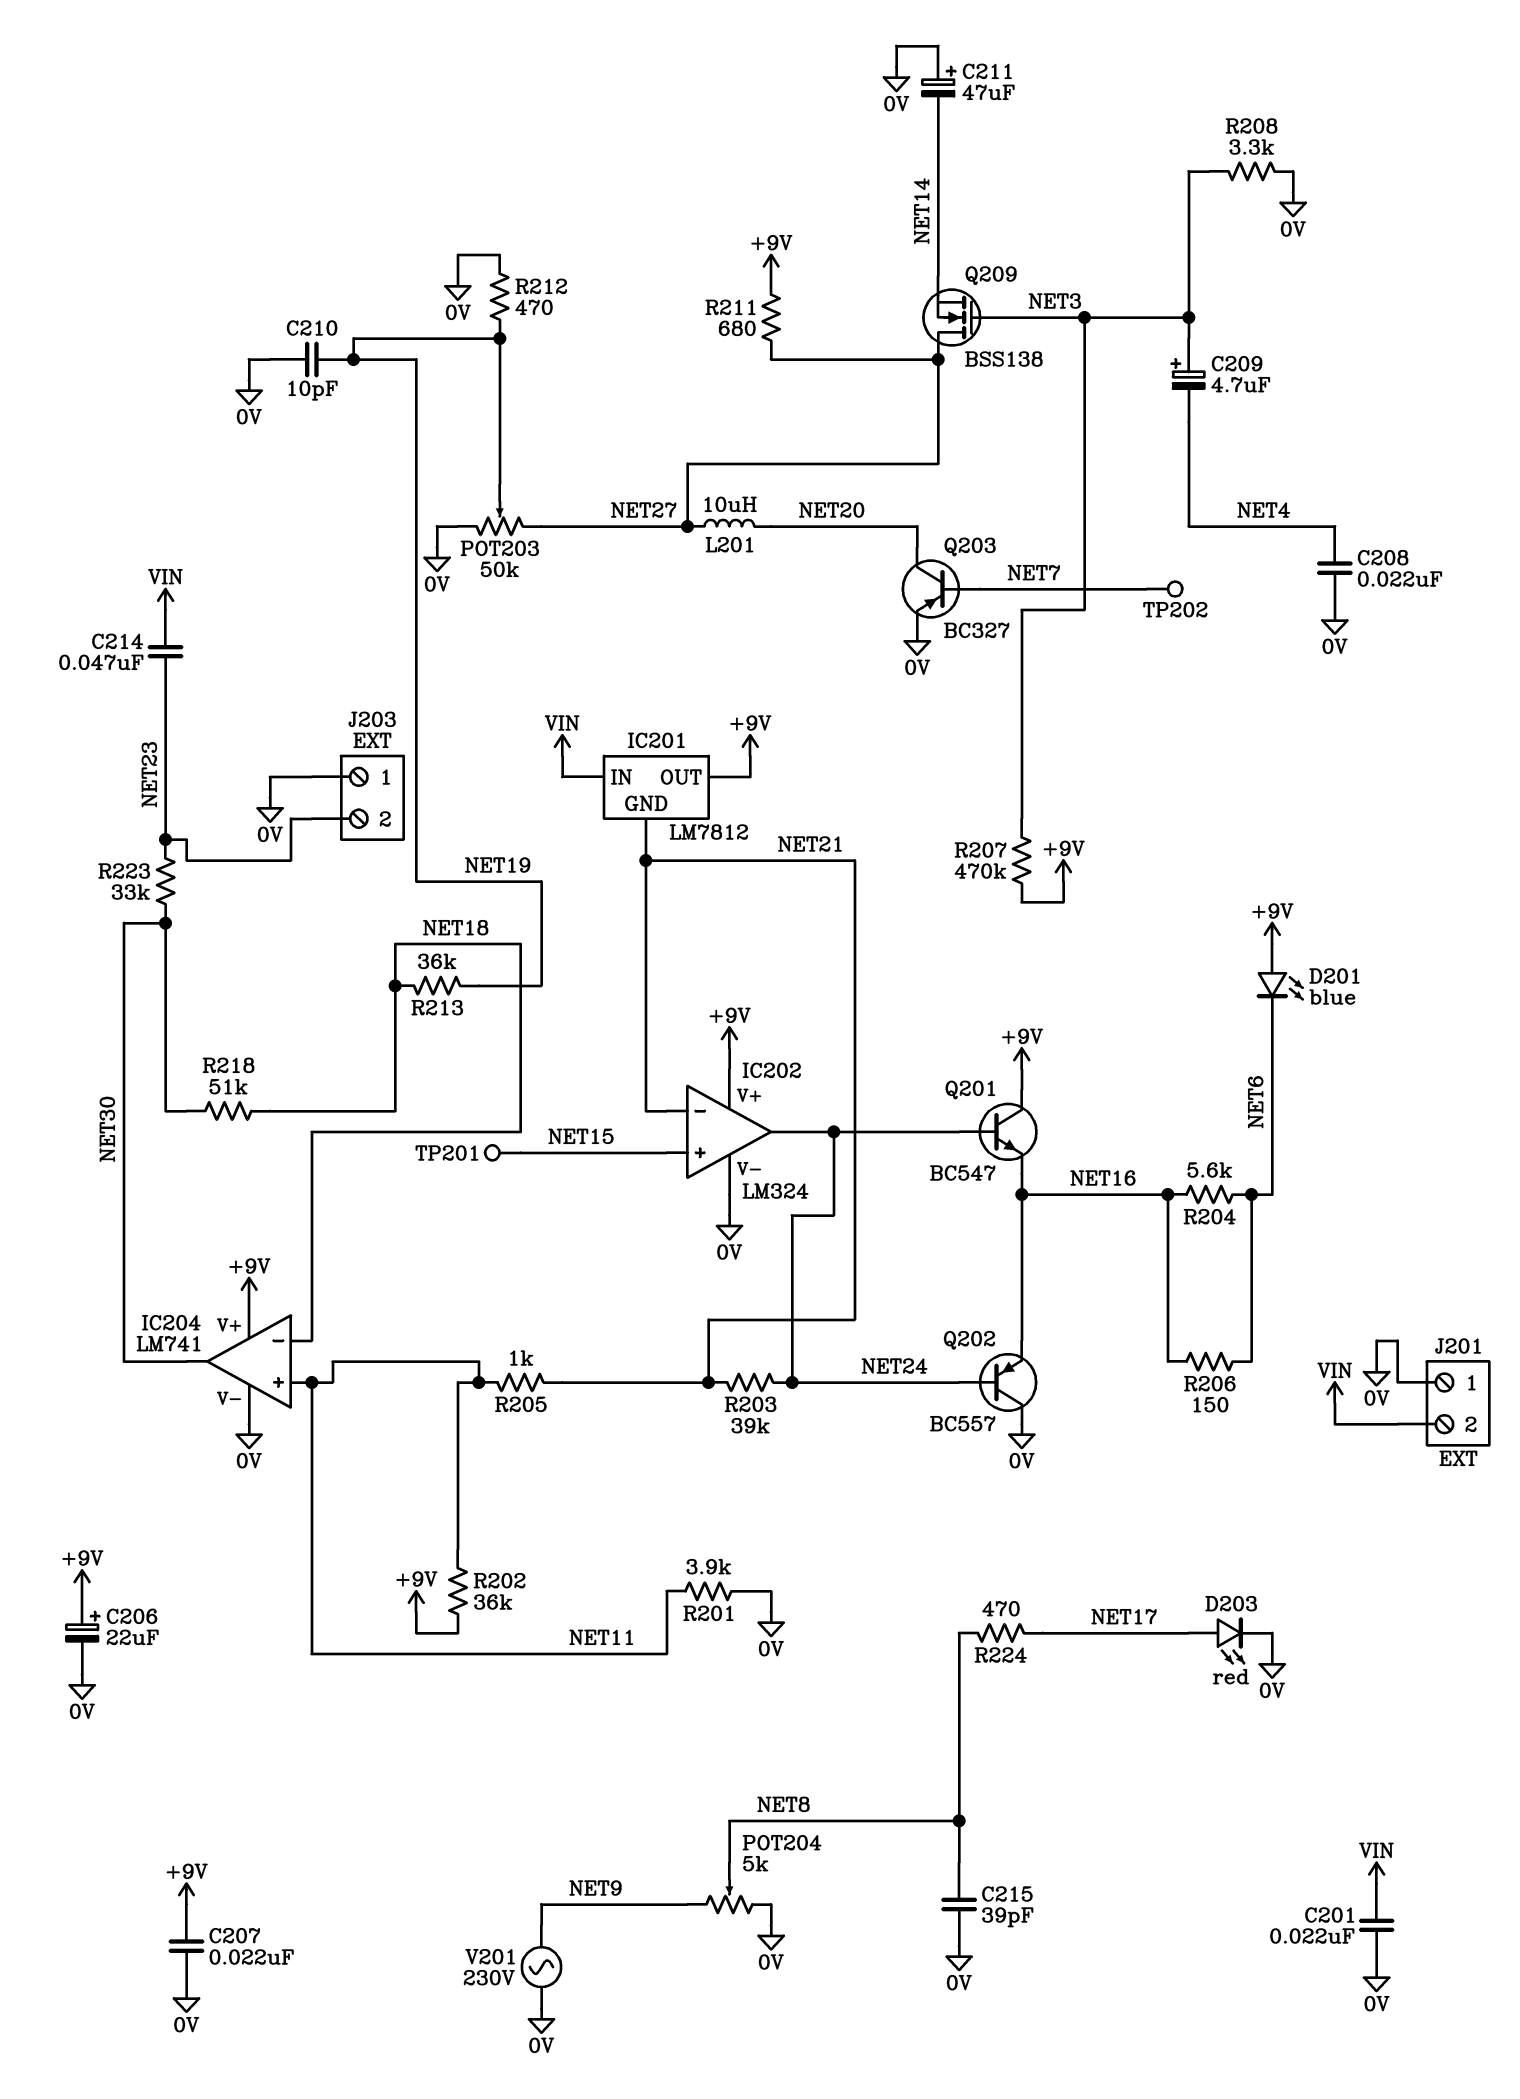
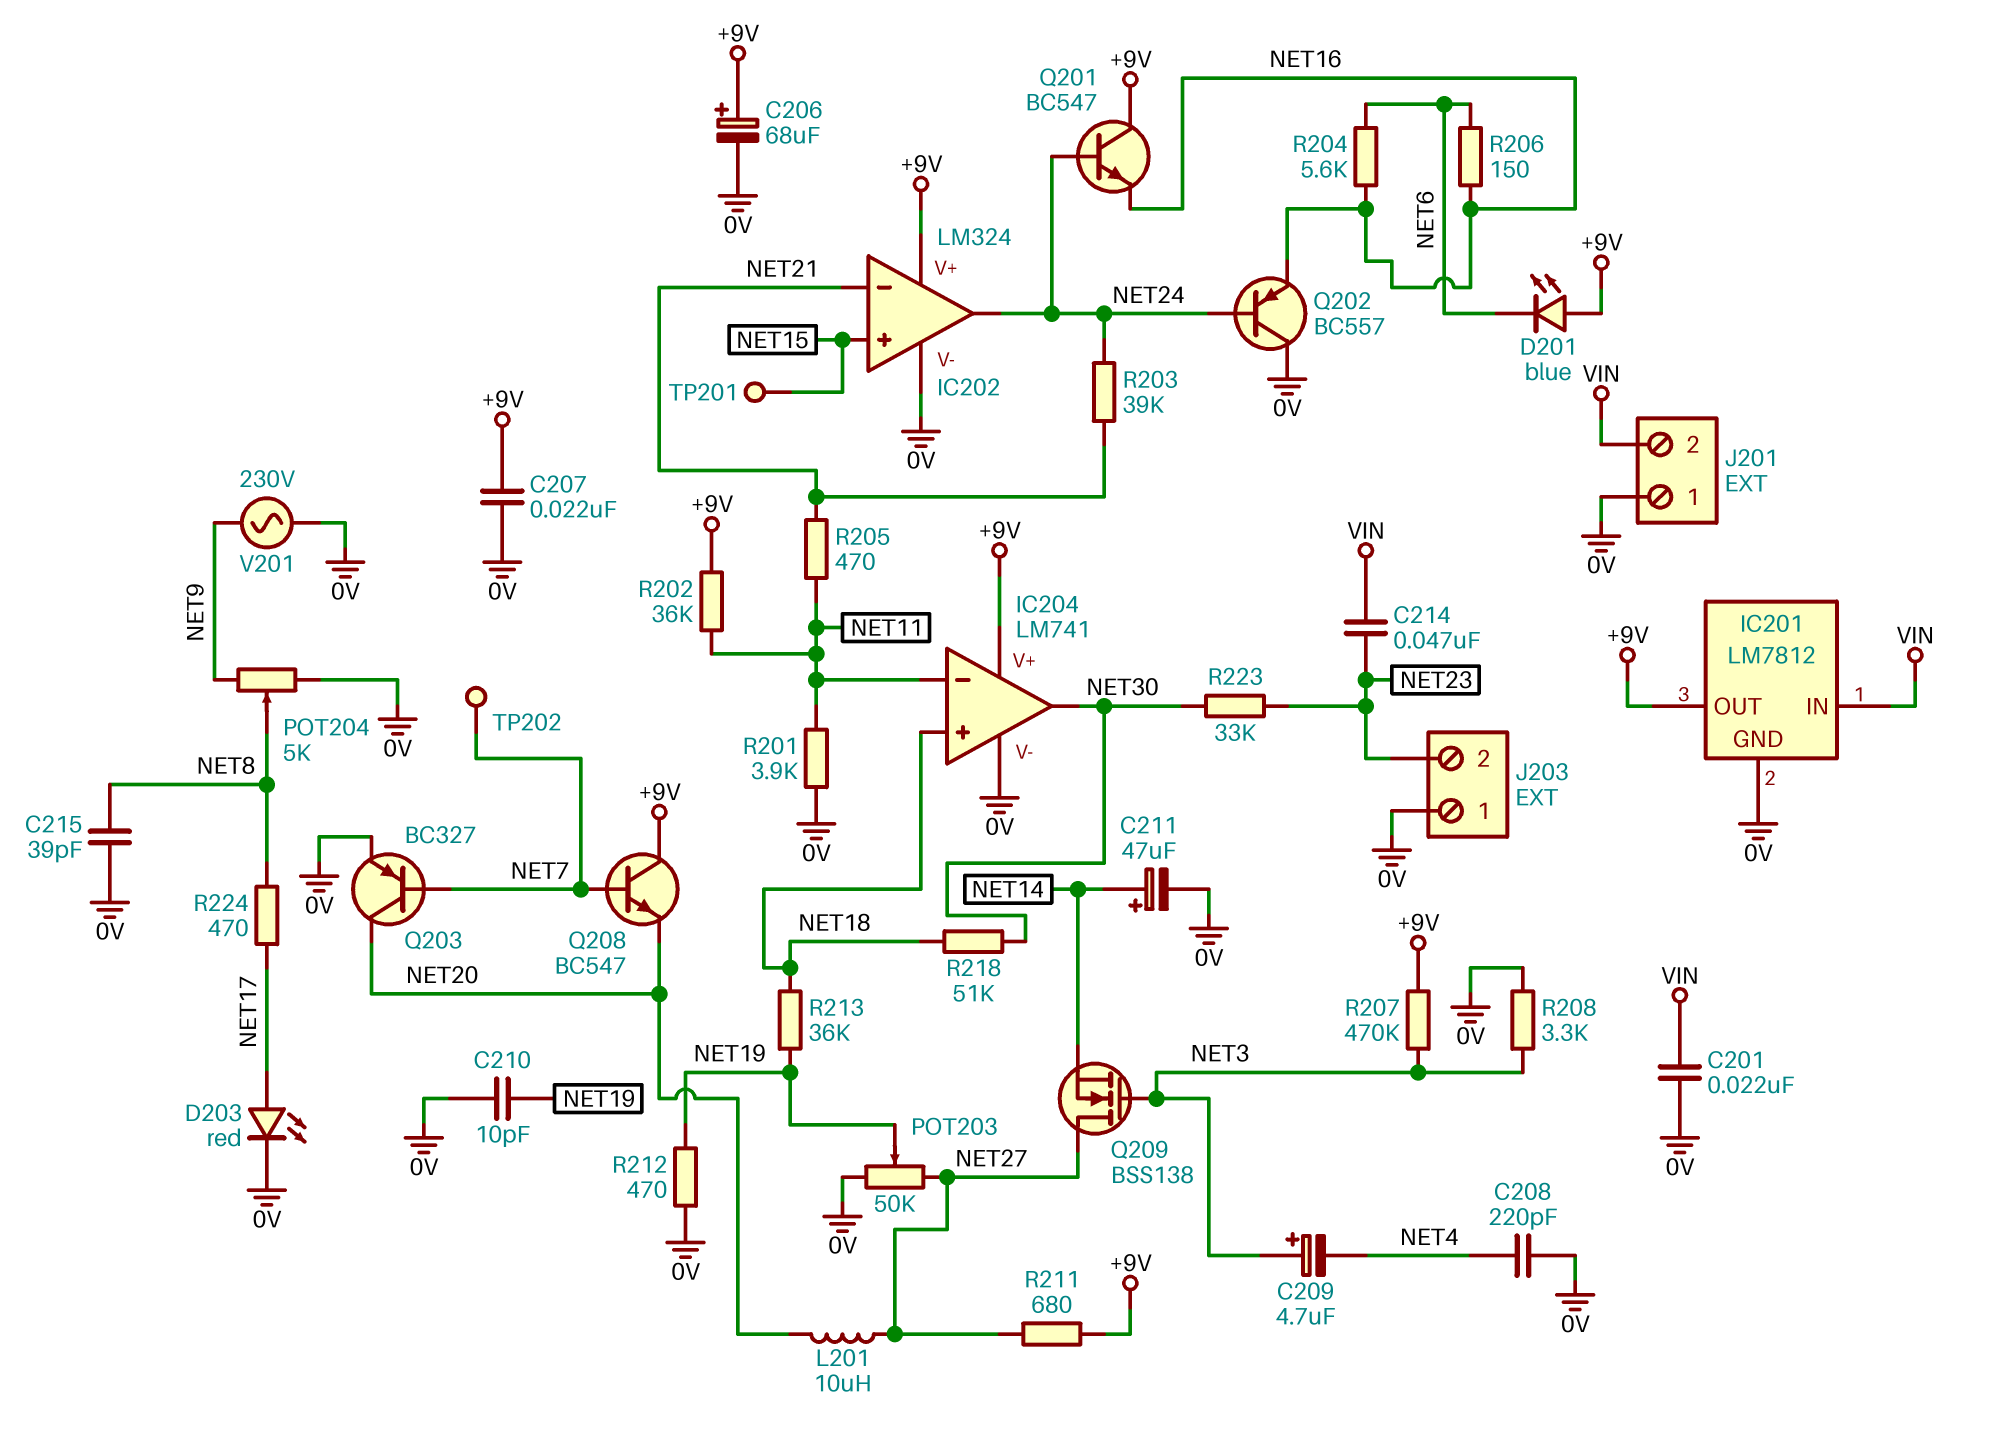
C206: 22uF (plus +9V, minus 0V) -> 68uF (plus +9V, minus 0V)
C208: 22nF (0V, NET4) -> 220pF (0V, NET4)
C211: 47uF (plus 0V, minus NET14) -> 47uF (plus NET14, minus 0V)
IC201 pin GND: NET21 -> 0V
IC204 pin in+: NET11 -> NET18
IC204 pin in-: NET18 -> NET11
Q208: none -> NPN BC547 (B NET7, C +9V, E NET20)
R205: 1k (NET11, NET21) -> 470 (NET11, NET21)

